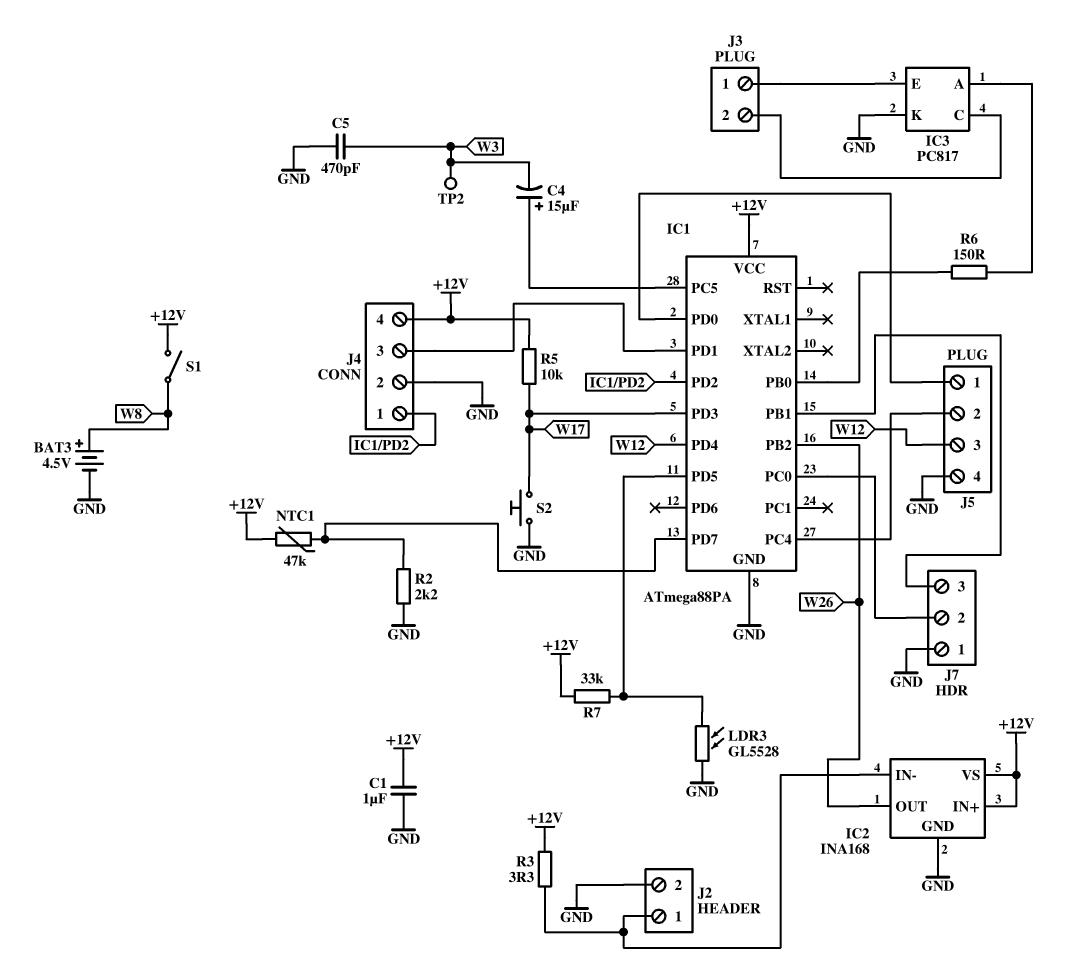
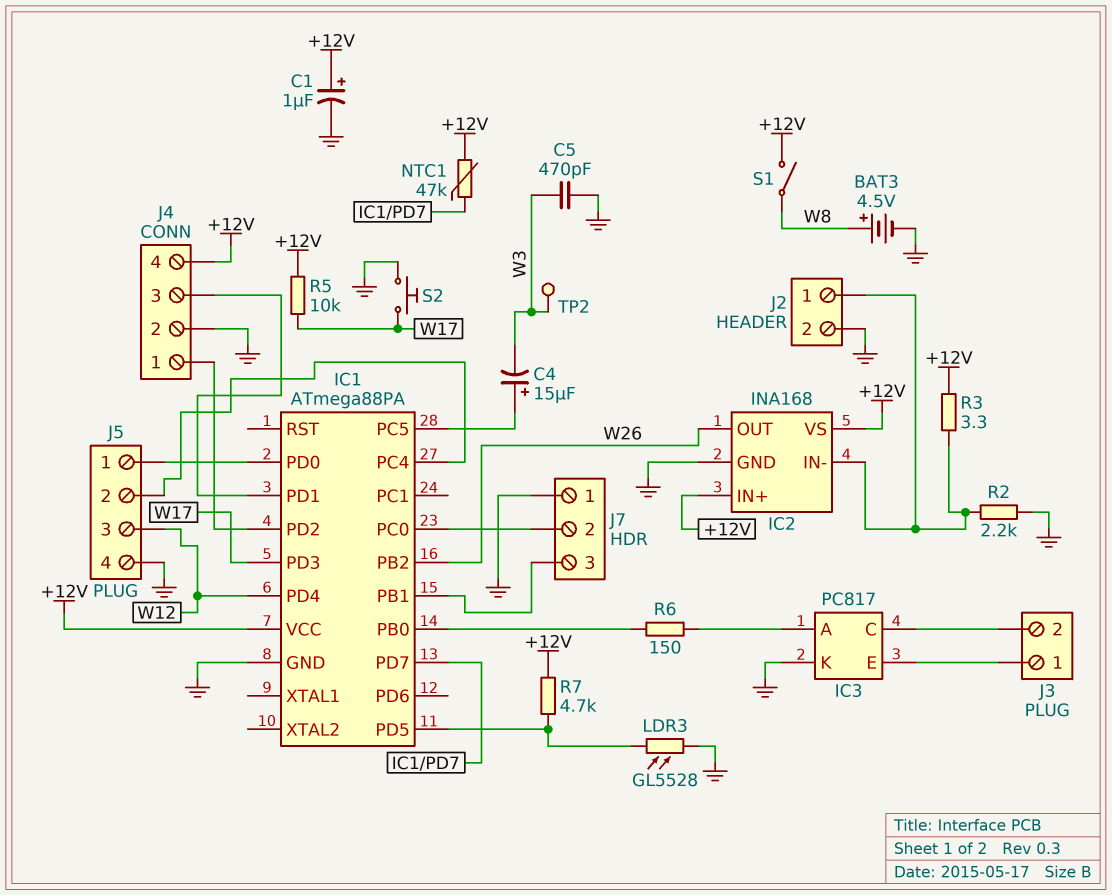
C1: 1uF (+12V, GND) -> 1uF (plus +12V, minus GND)
R2: 2.2k (GND, IC1/PD7) -> 2.2k (GND, IC2/IN-)
R7: 33k (+12V, IC1/PD5) -> 4.7k (+12V, IC1/PD5)

